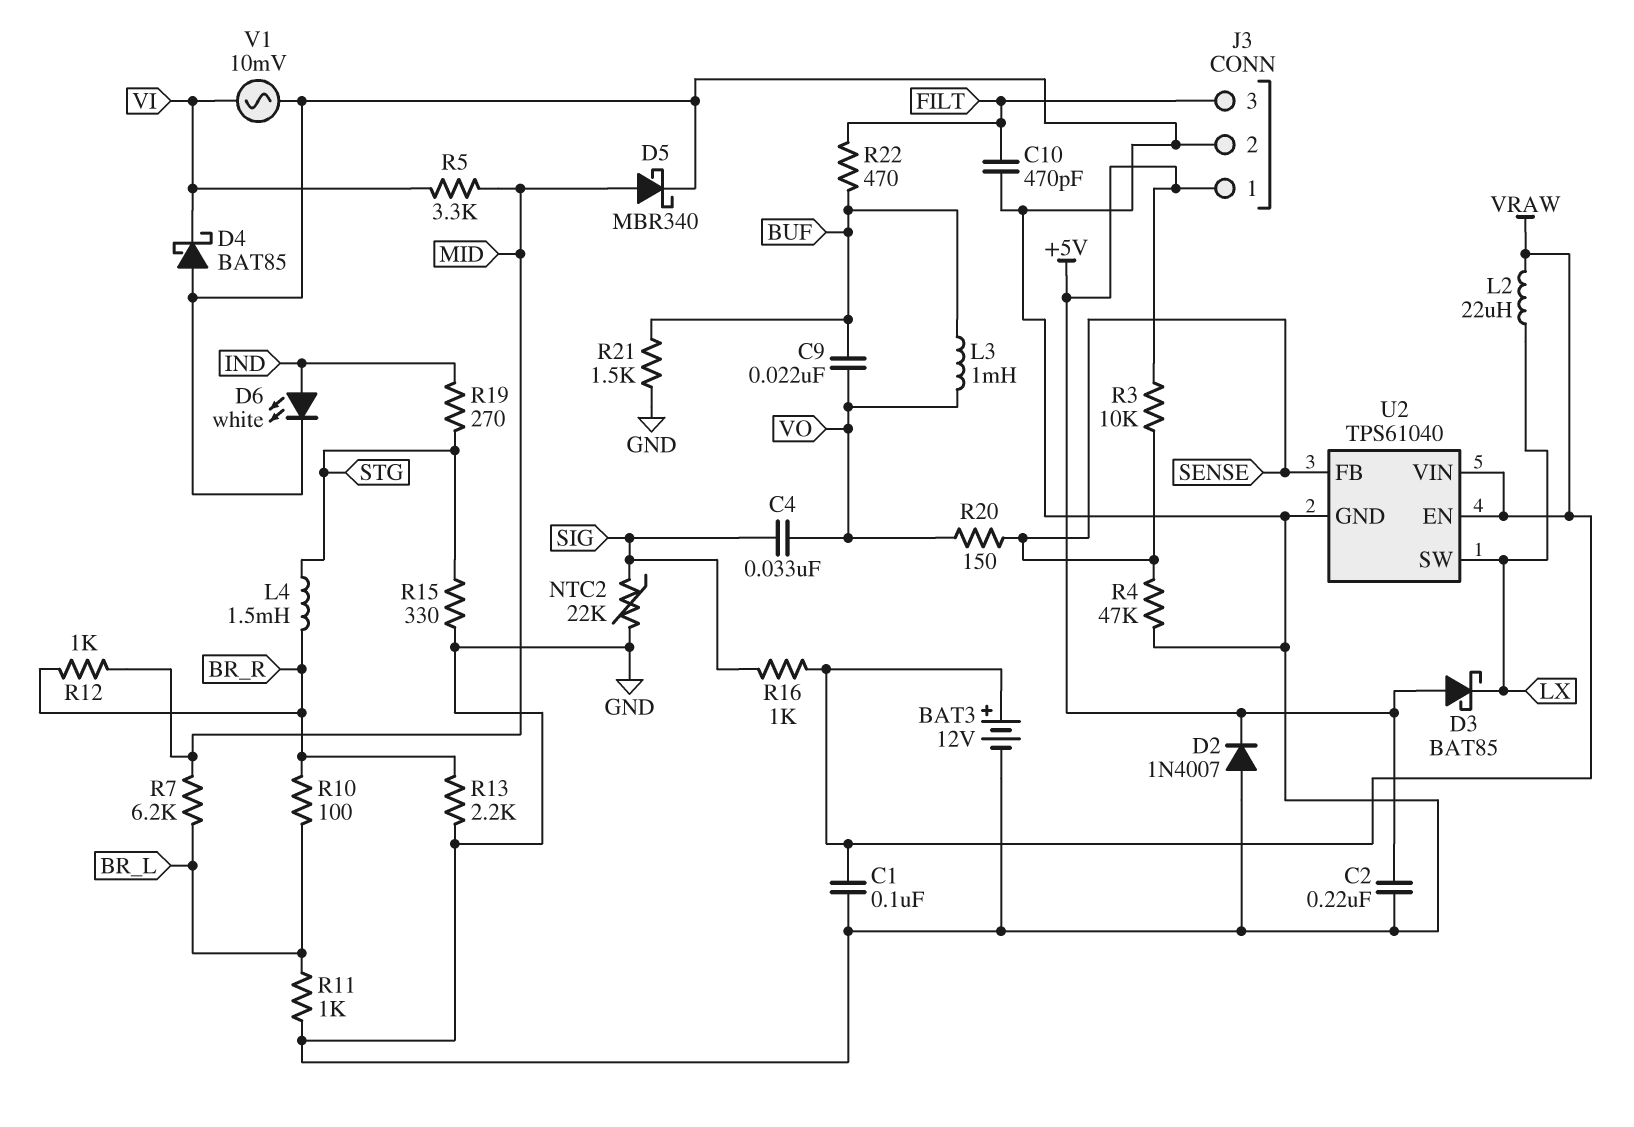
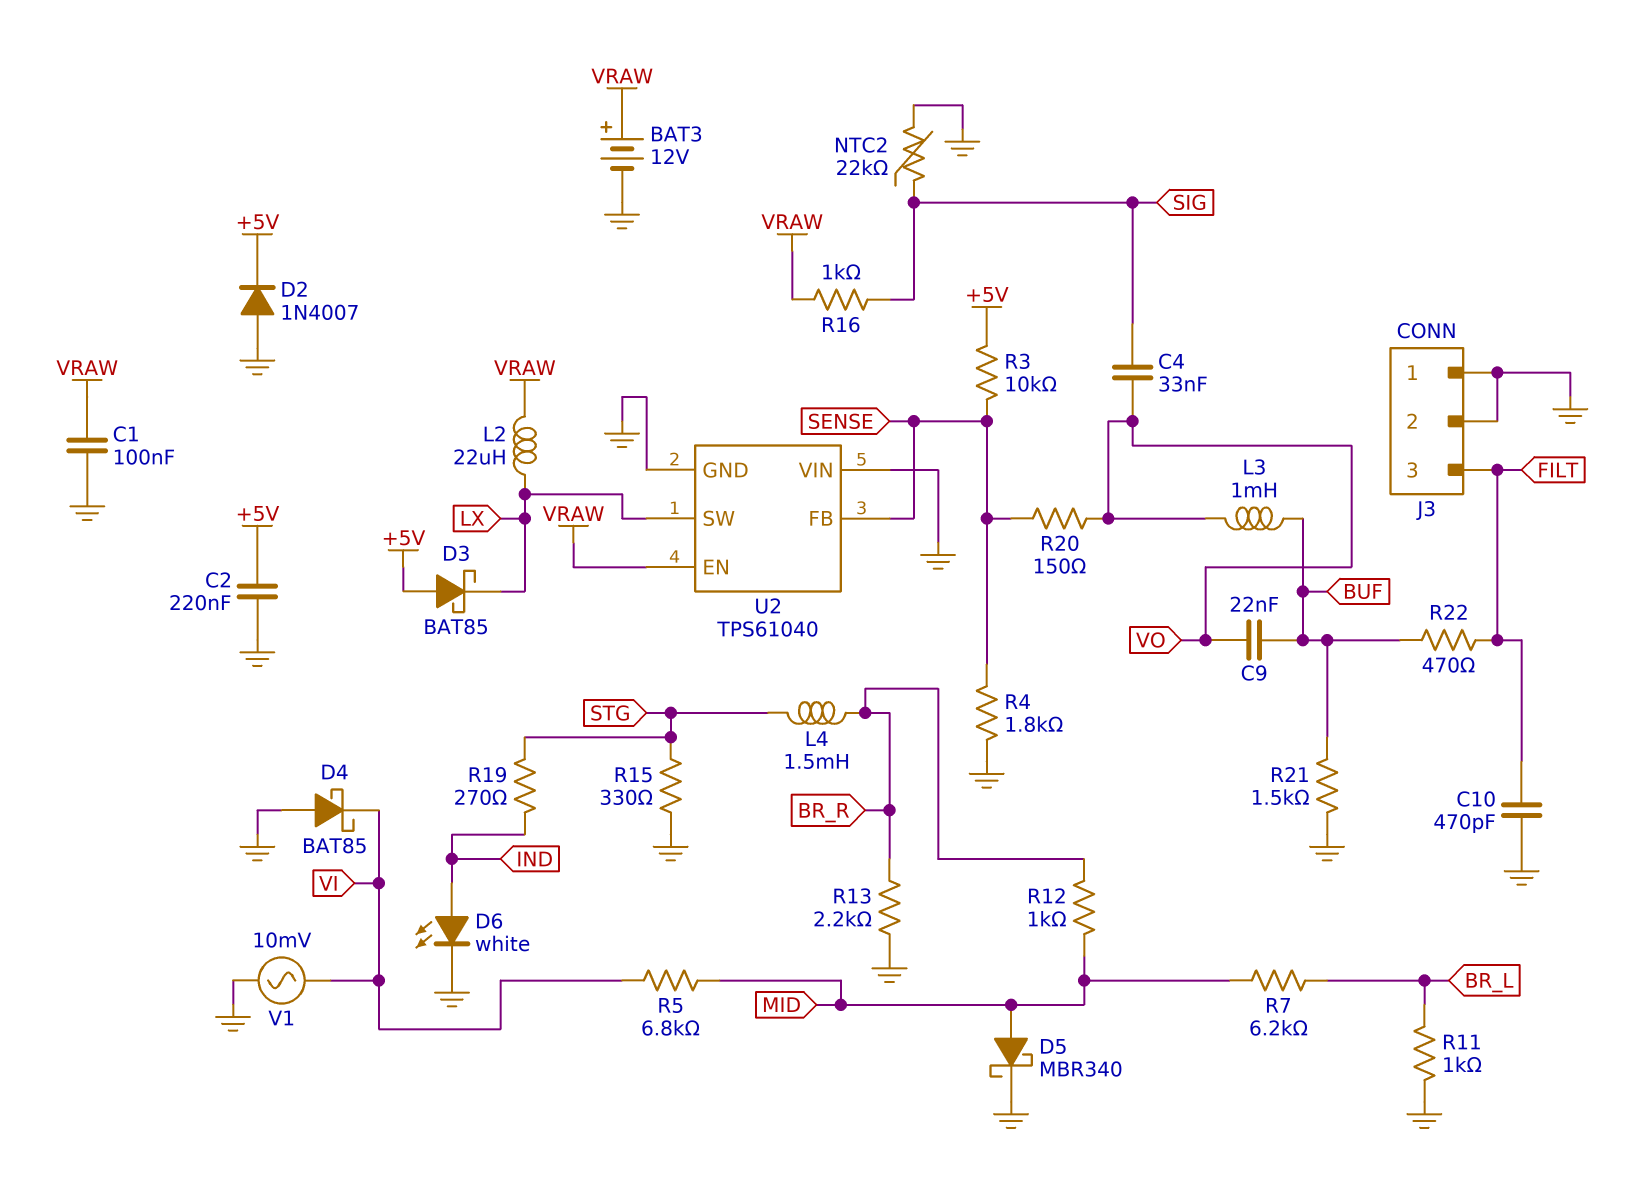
J3 pin 1: +5V -> GND
R4: 47k (GND, SENSE) -> 1.8k (GND, SENSE)
R5: 3.3k (MID, VI) -> 6.8k (MID, VI)
R10: 100 (BR_L, BR_R) -> none
U2 pin VIN: VRAW -> GND

